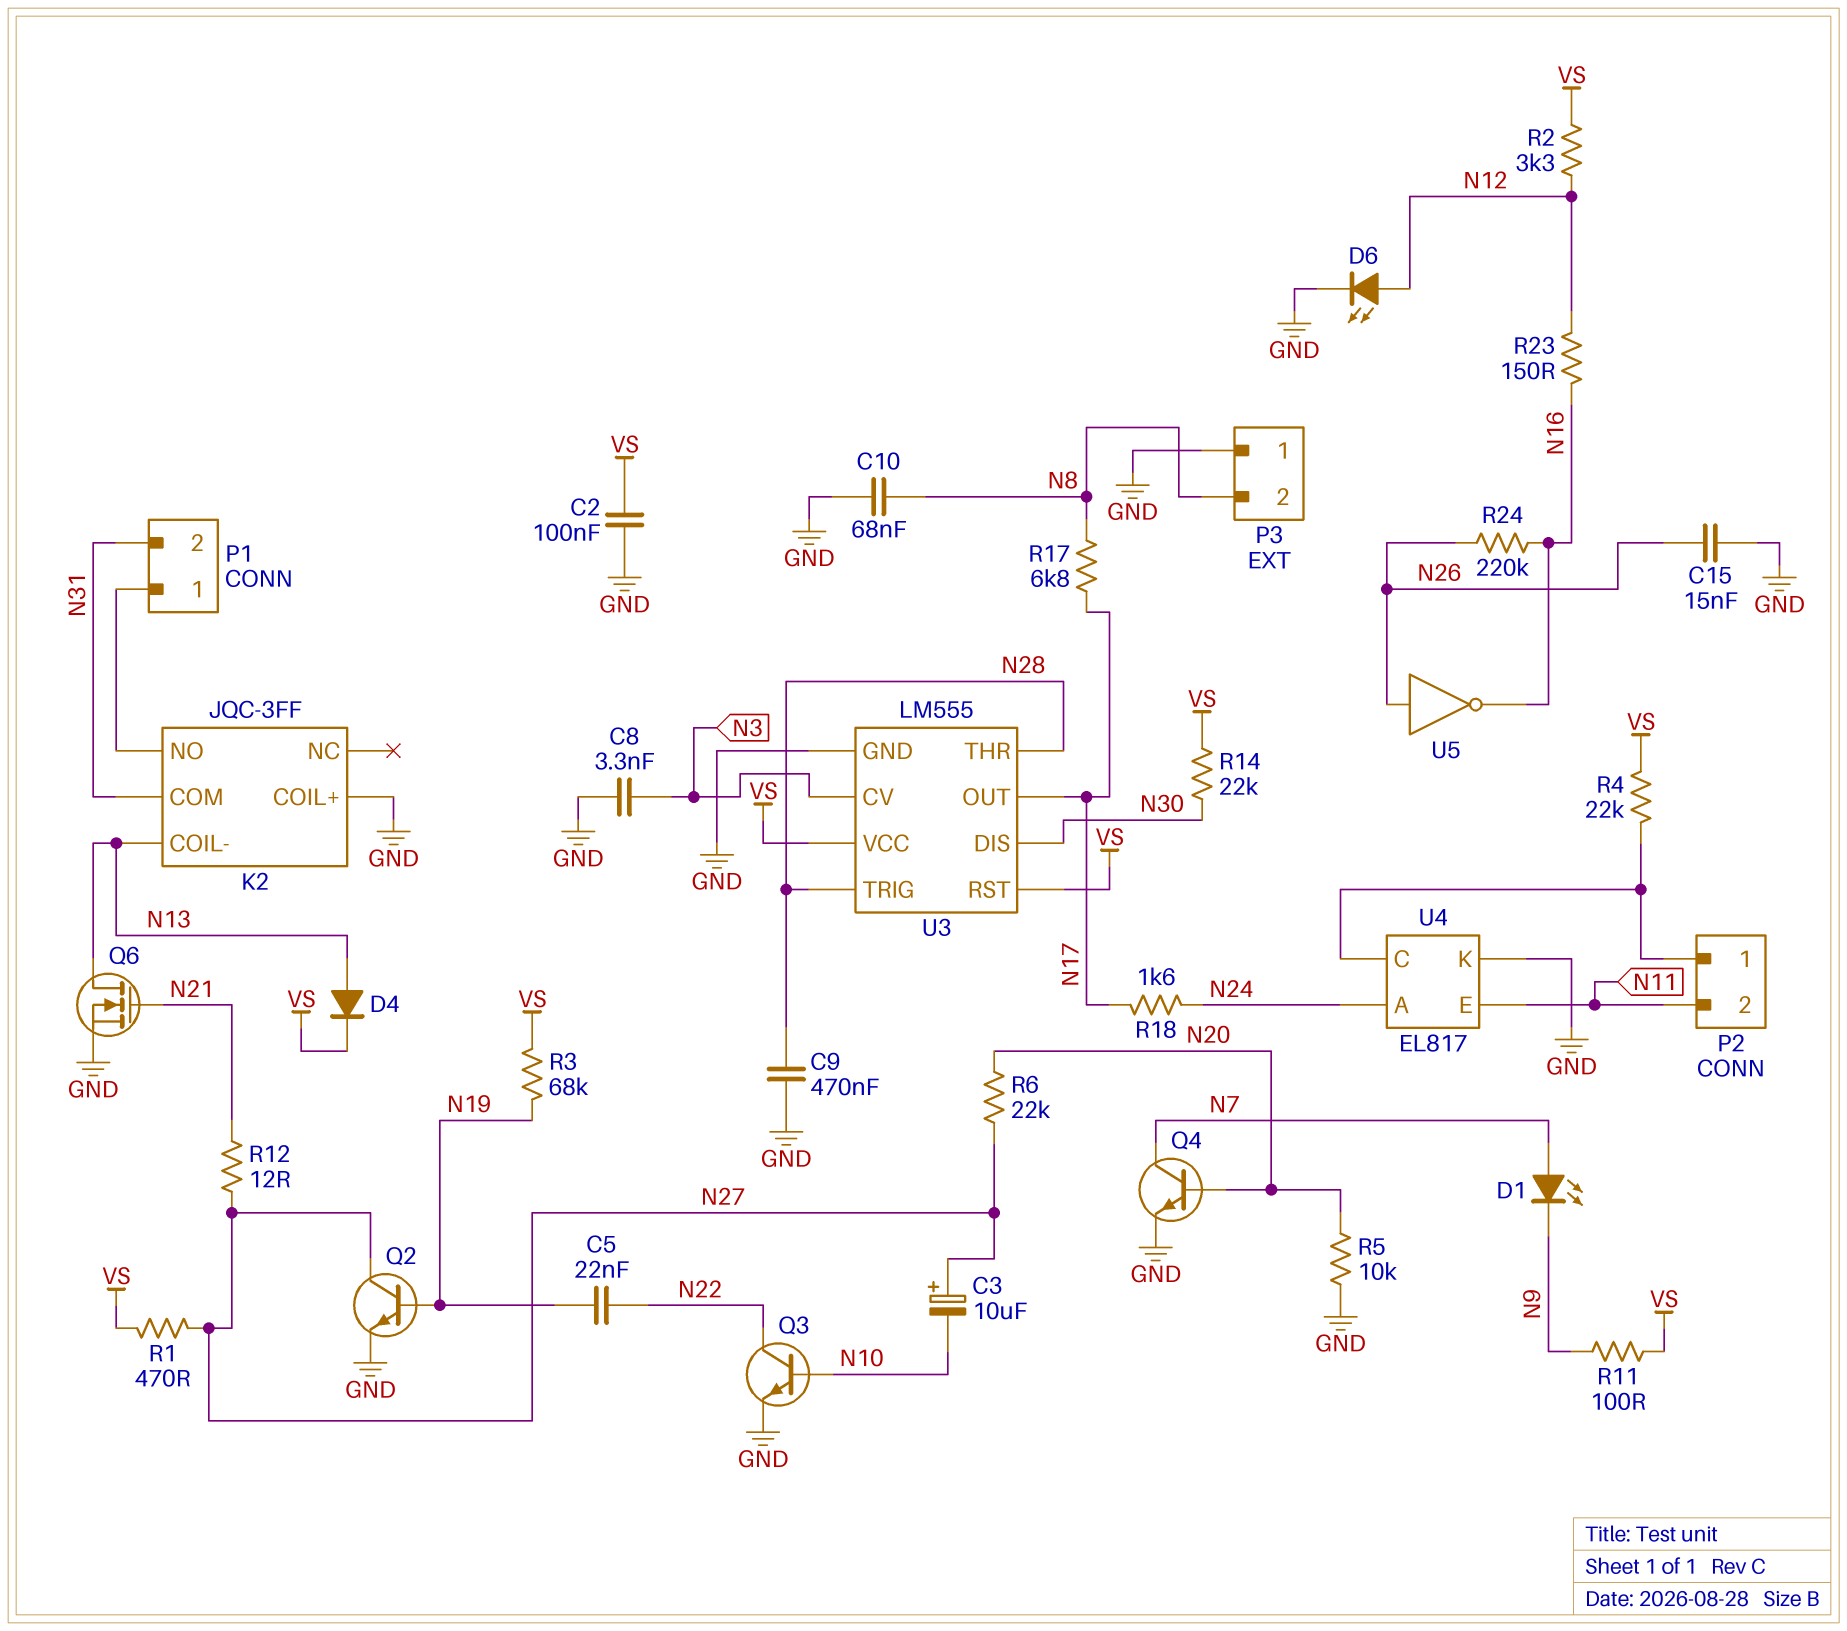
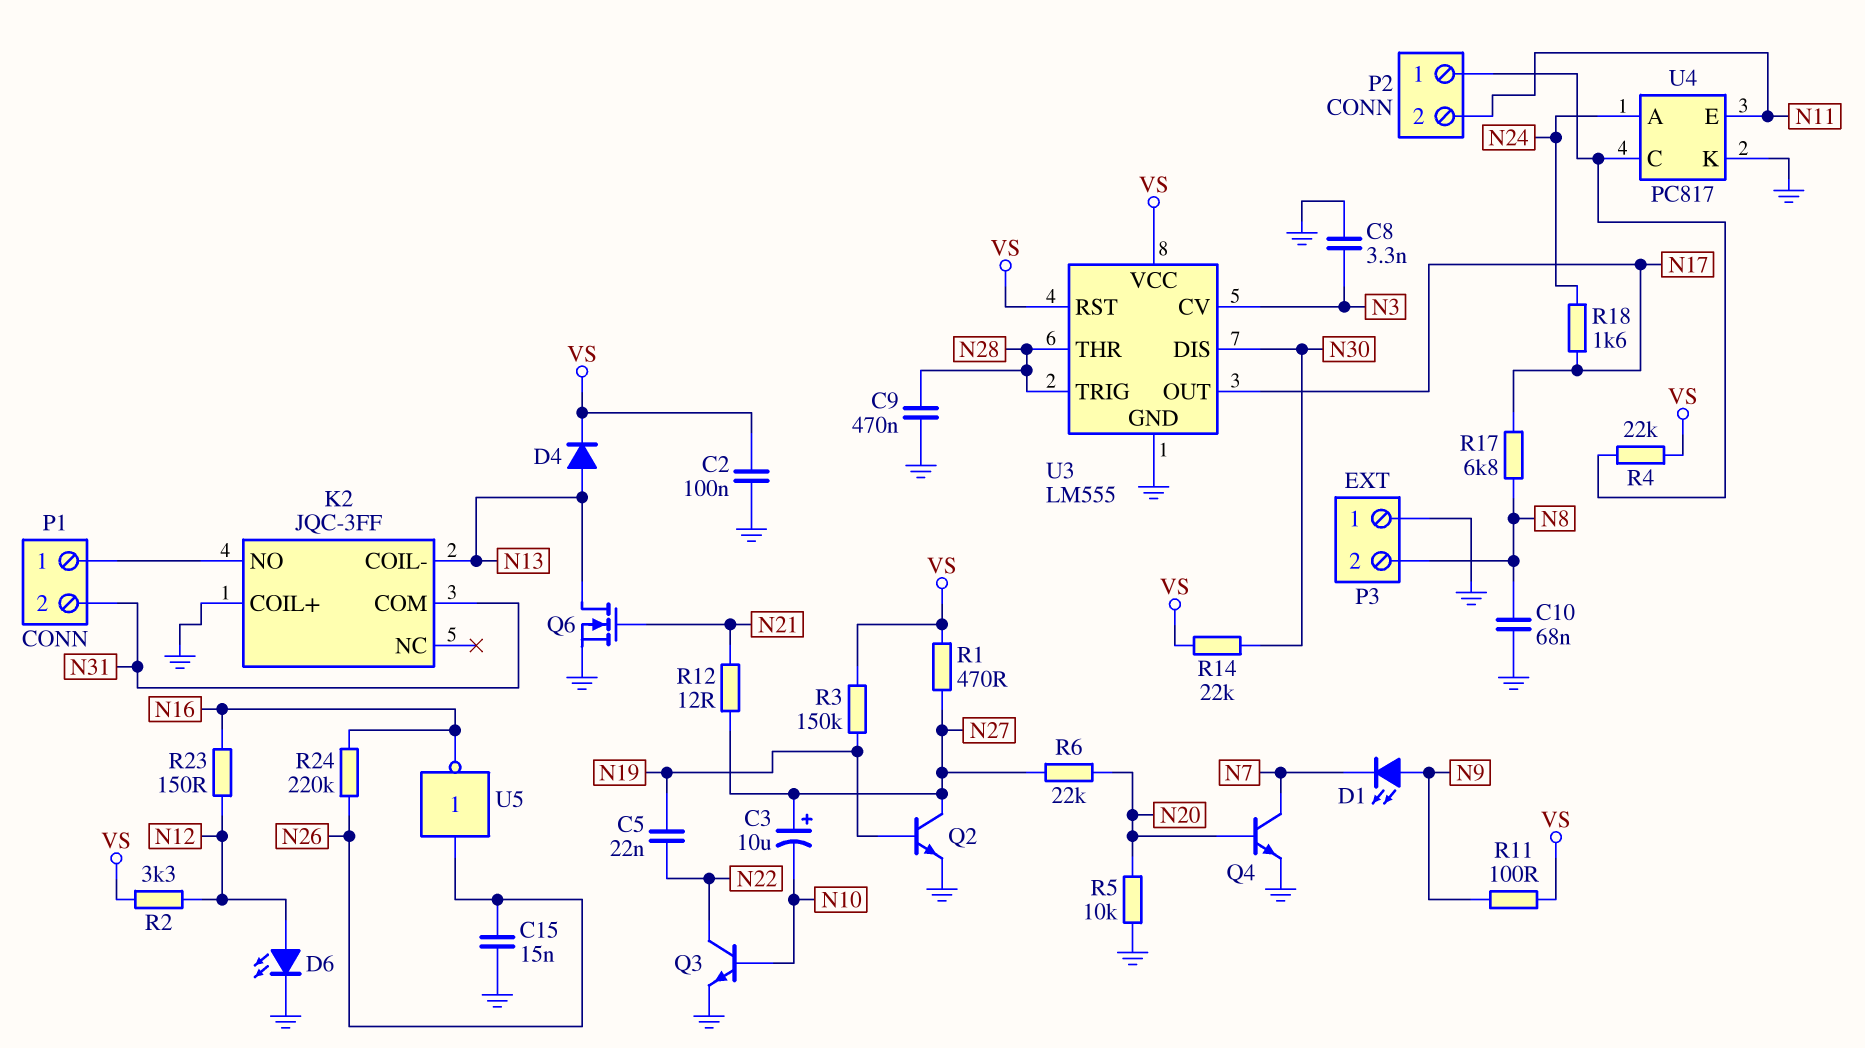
D1: LED (A N7, K N9) -> LED (A N9, K N7)
R3: 68k (N19, VS) -> 150k (N19, VS)
U4: EL817 -> PC817

